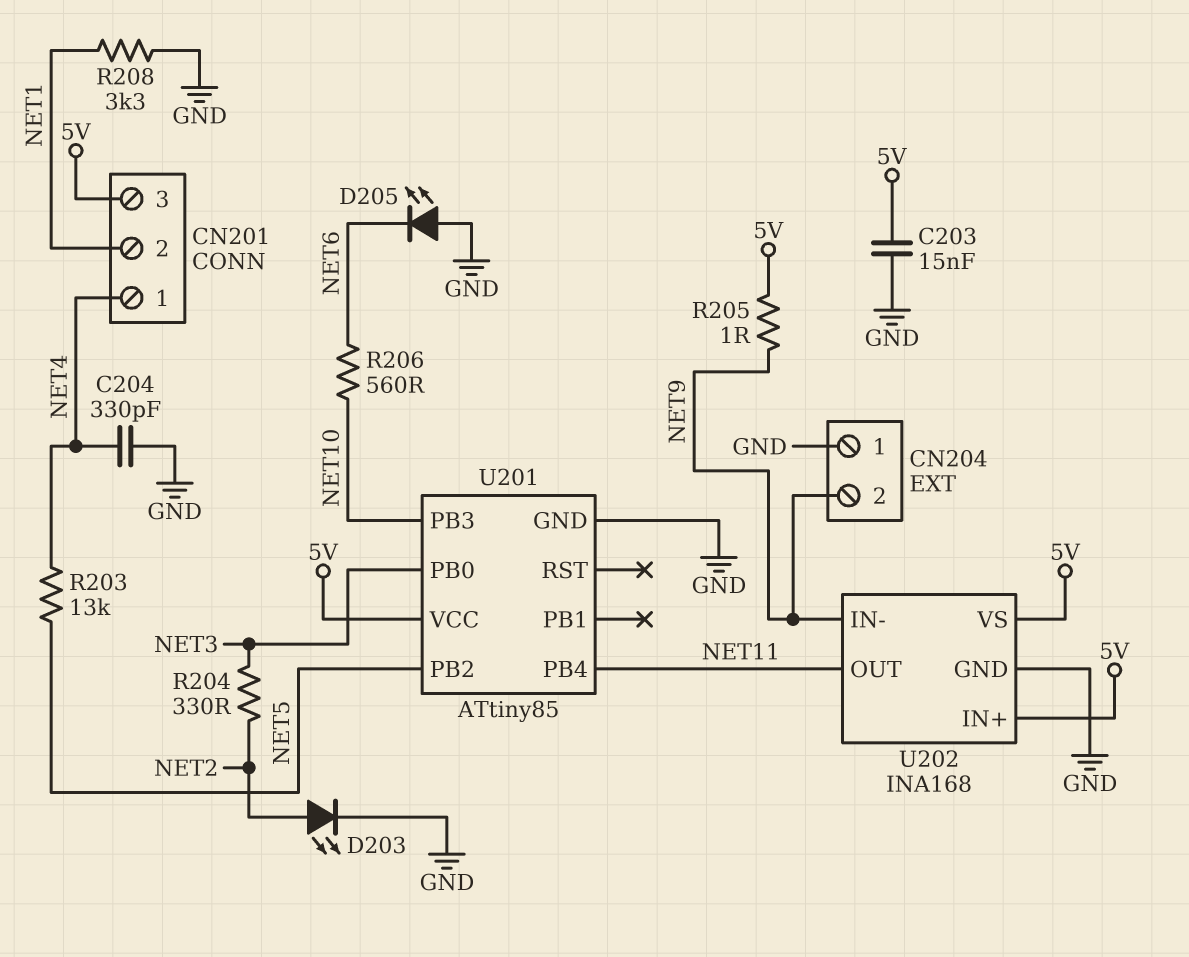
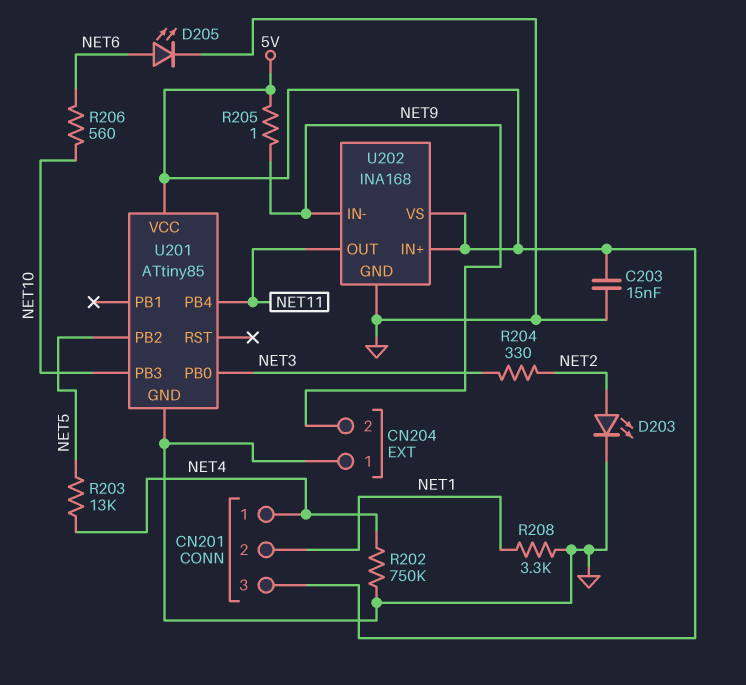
C204: 330pF (GND, NET4) -> none
D205: LED (A GND, K NET6) -> LED (A NET6, K GND)
R202: none -> 750k (GND, NET4)

